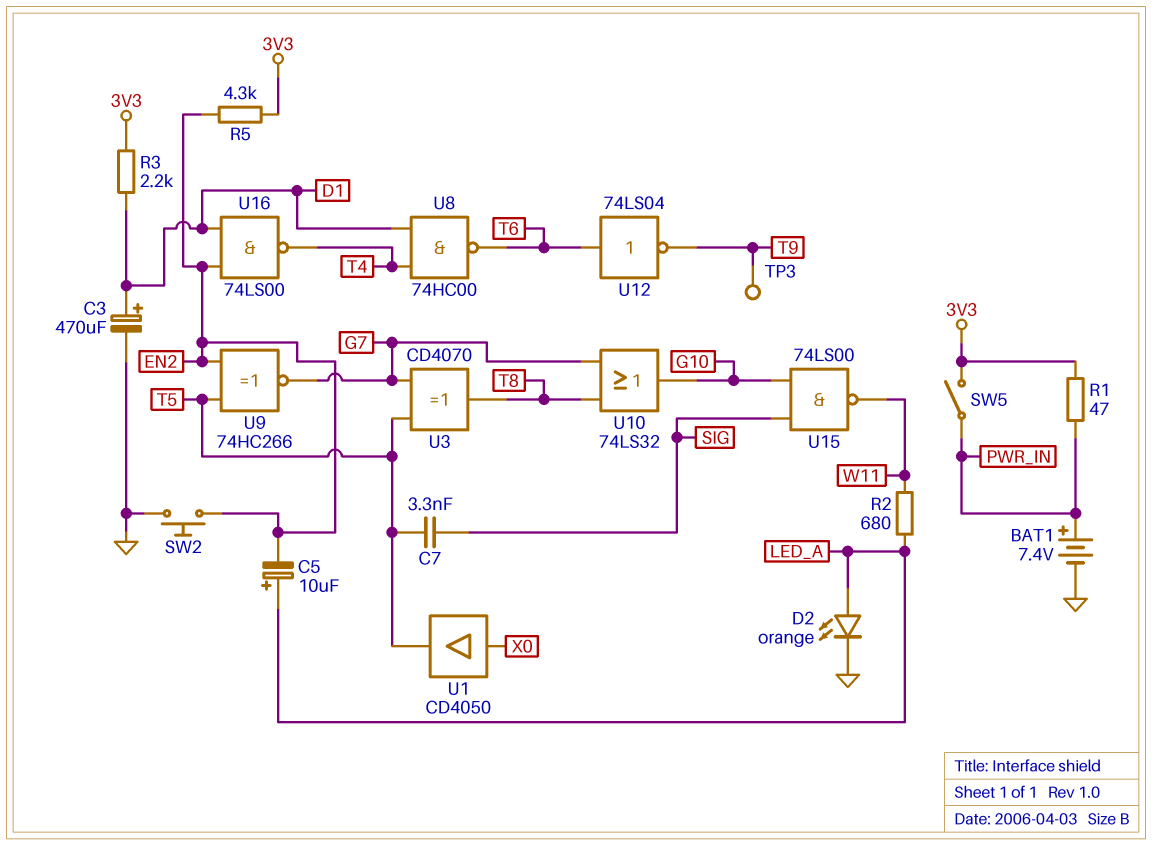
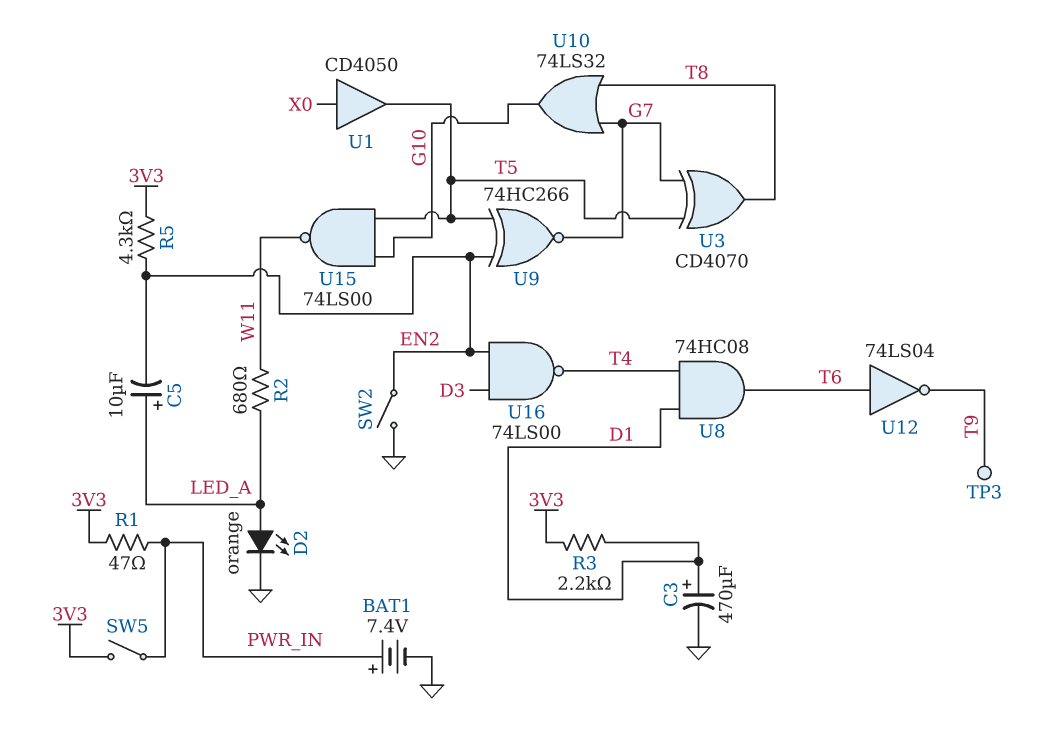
C7: 3.3nF (SIG, T5) -> none
SW2: button (EN2, GND) -> switch (EN2, GND)
U8: NAND 74HC00 (in D1, in T4, out T6) -> AND 74HC08 (in D1, in T4, out T6)
U15: NAND 74LS00 (in G10, in SIG, out W11) -> NAND 74LS00 (in G10, in T5, out W11)
U16: NAND 74LS00 (in D1, in EN2, out T4) -> NAND 74LS00 (in D3, in EN2, out T4)

